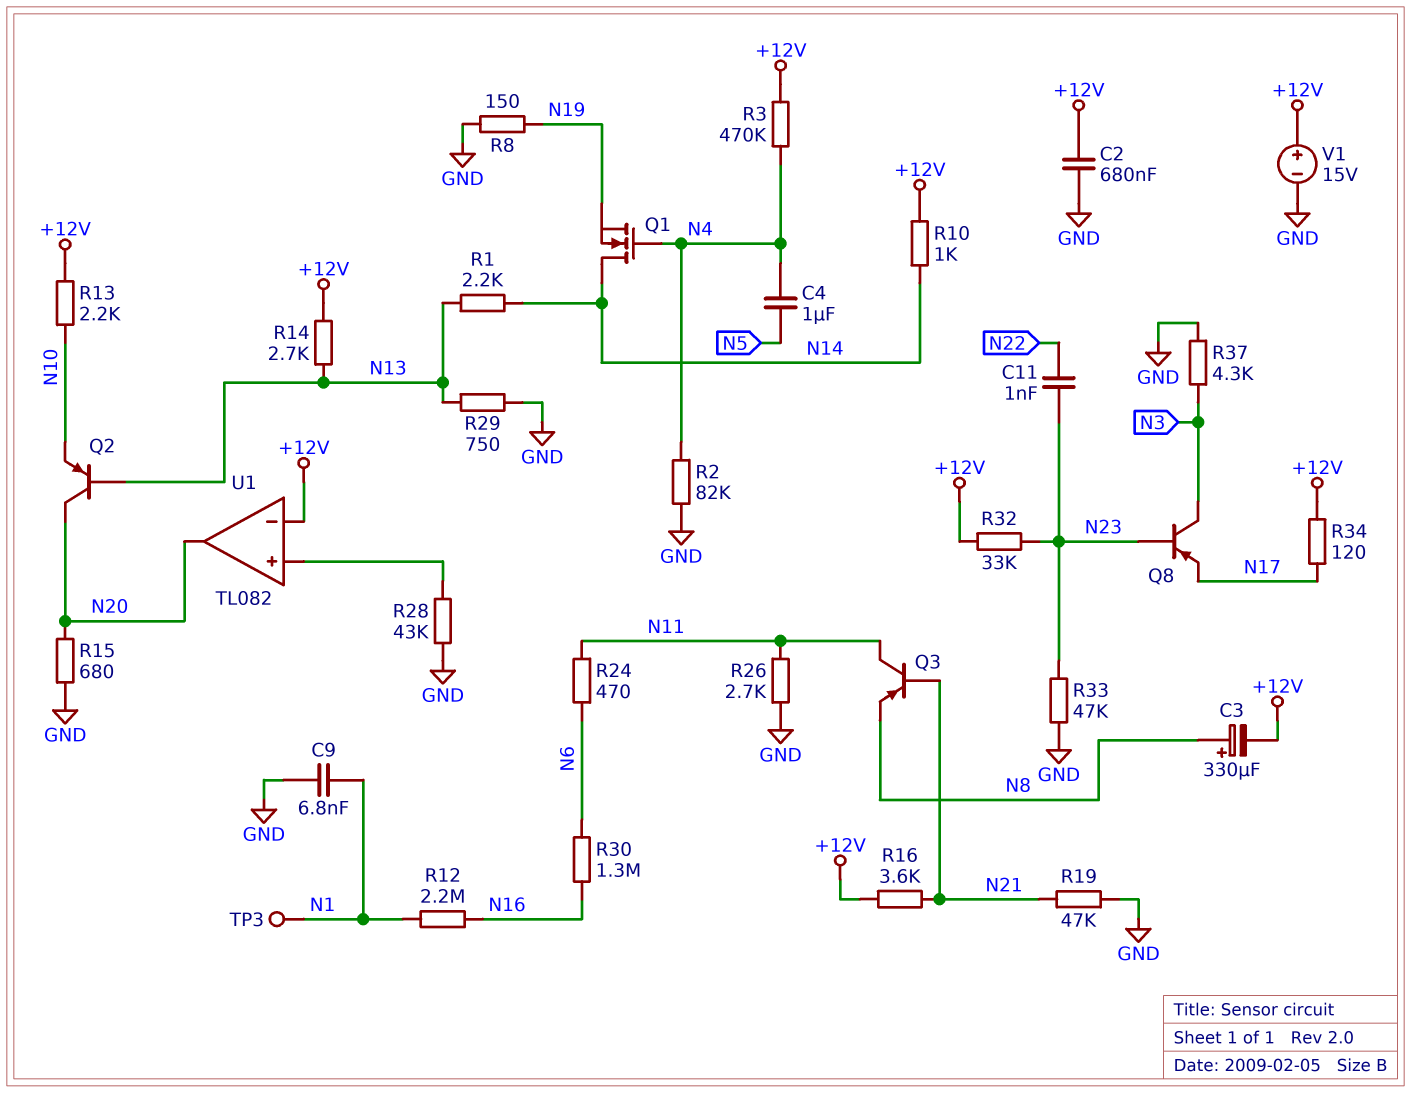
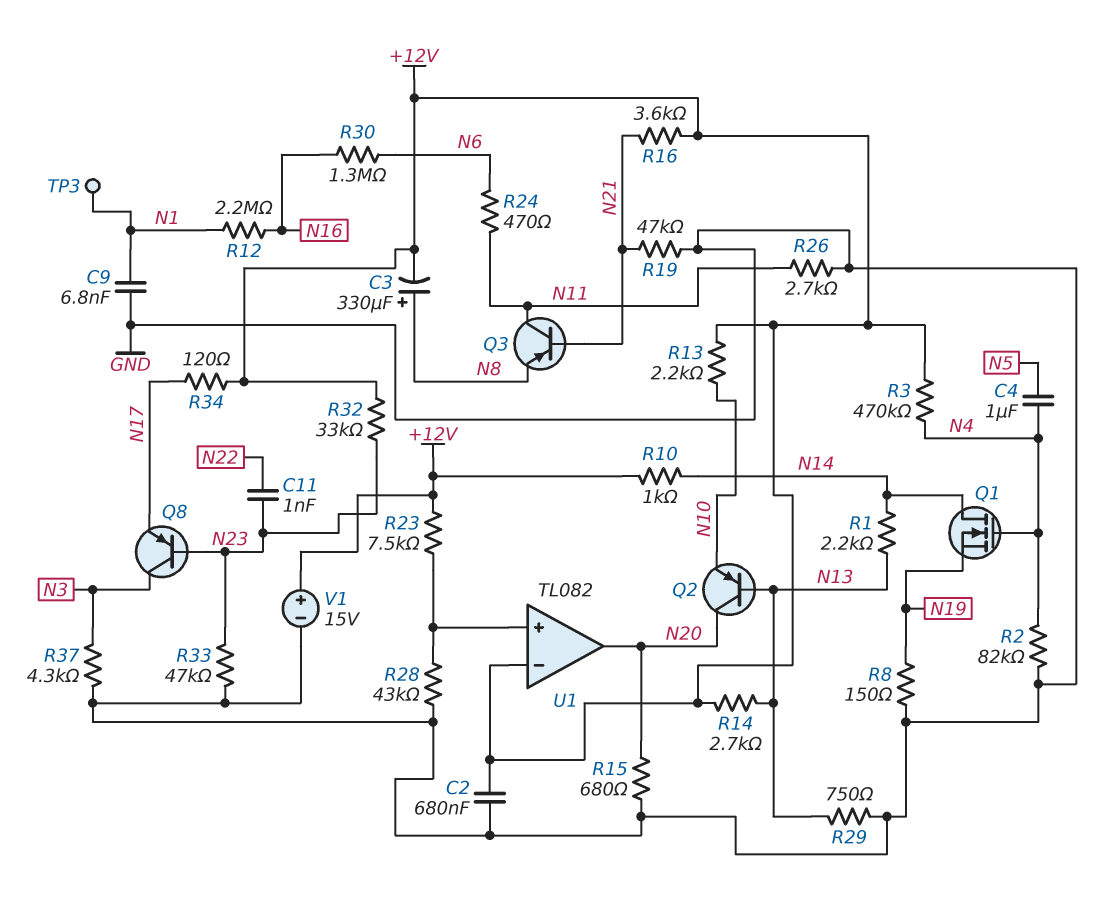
R23: none -> 7.5k (+12V, U1/in+)

